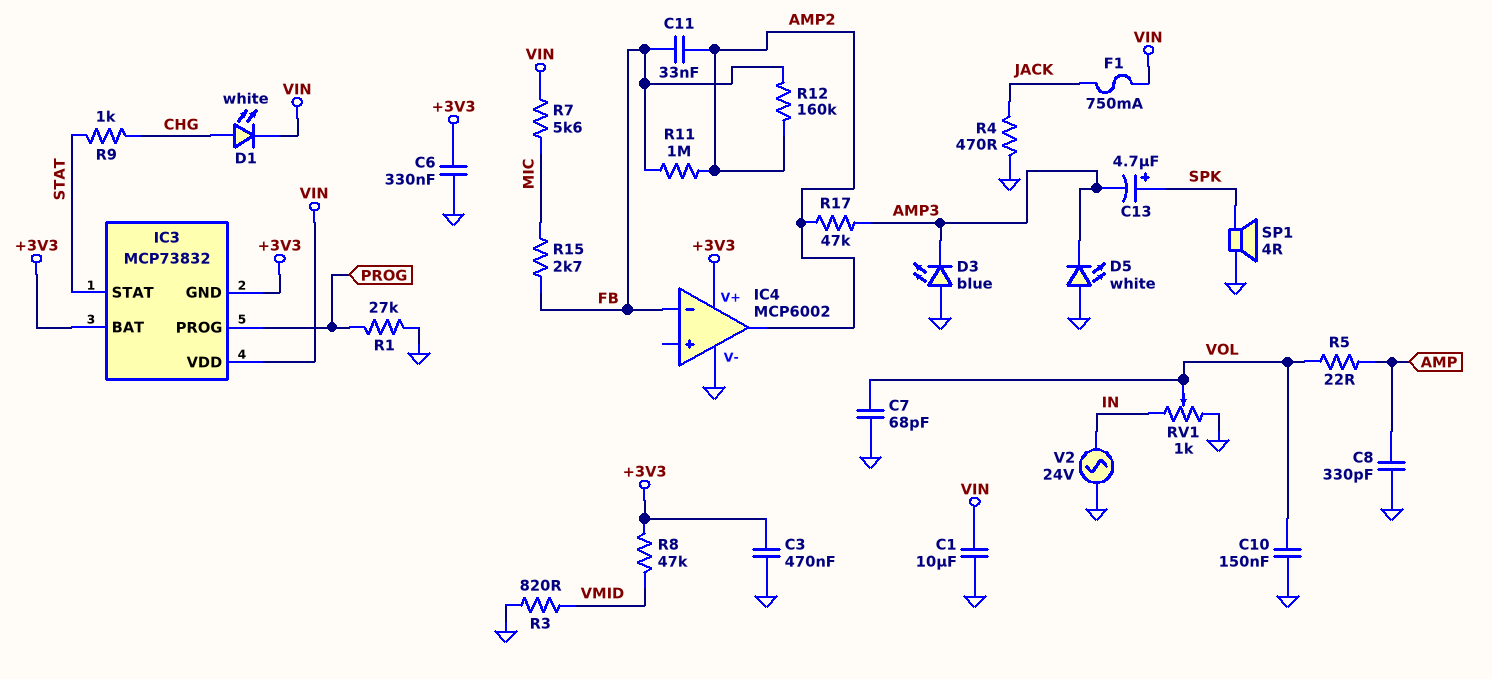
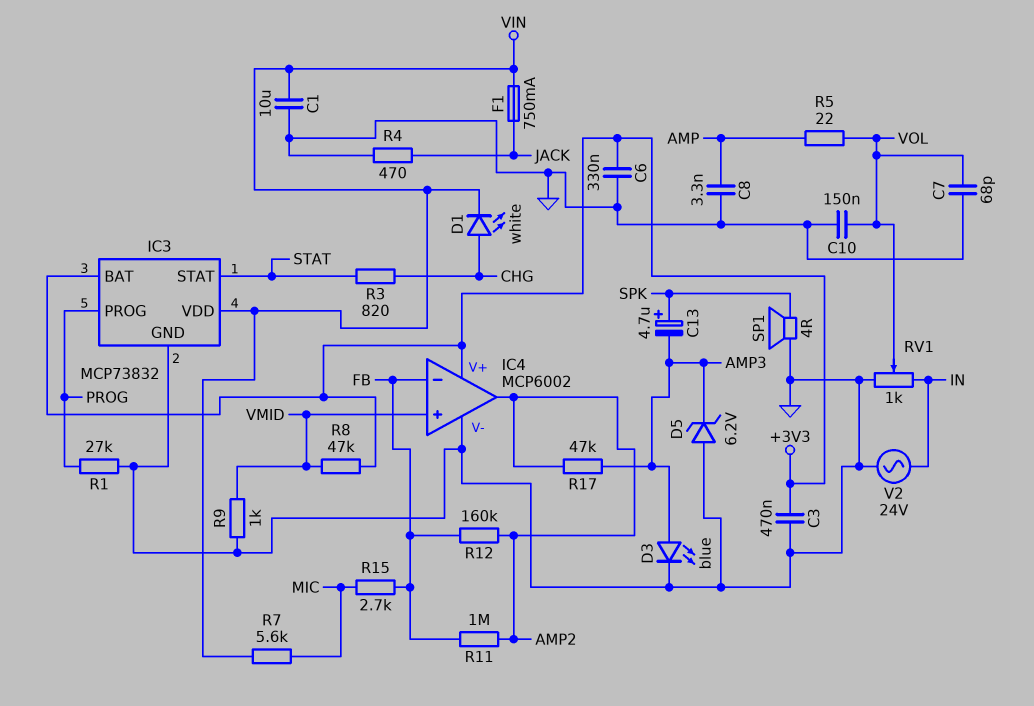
C8: 330pF (AMP, GND) -> 3.3nF (AMP, GND)
C11: 33nF (AMP2, FB) -> none
D3: LED blue (A GND, K AMP3) -> LED blue (A AMP3, K GND)
D5: LED white (A GND, K AMP3) -> zener 6.2V (A GND, K AMP3)
IC3 pin GND: +3V3 -> GND
IC4 pin in+: none -> VMID
R3: 820 (GND, VMID) -> 820 (CHG, STAT)
R9: 1k (CHG, STAT) -> 1k (GND, VMID)

